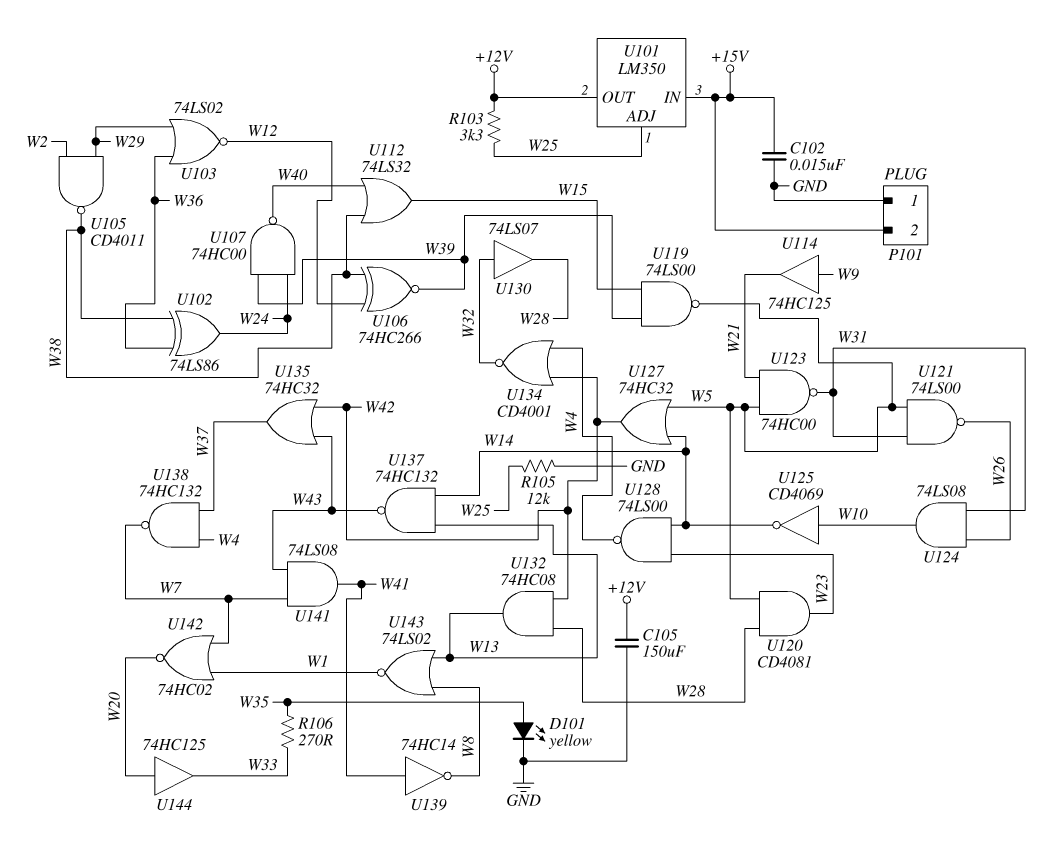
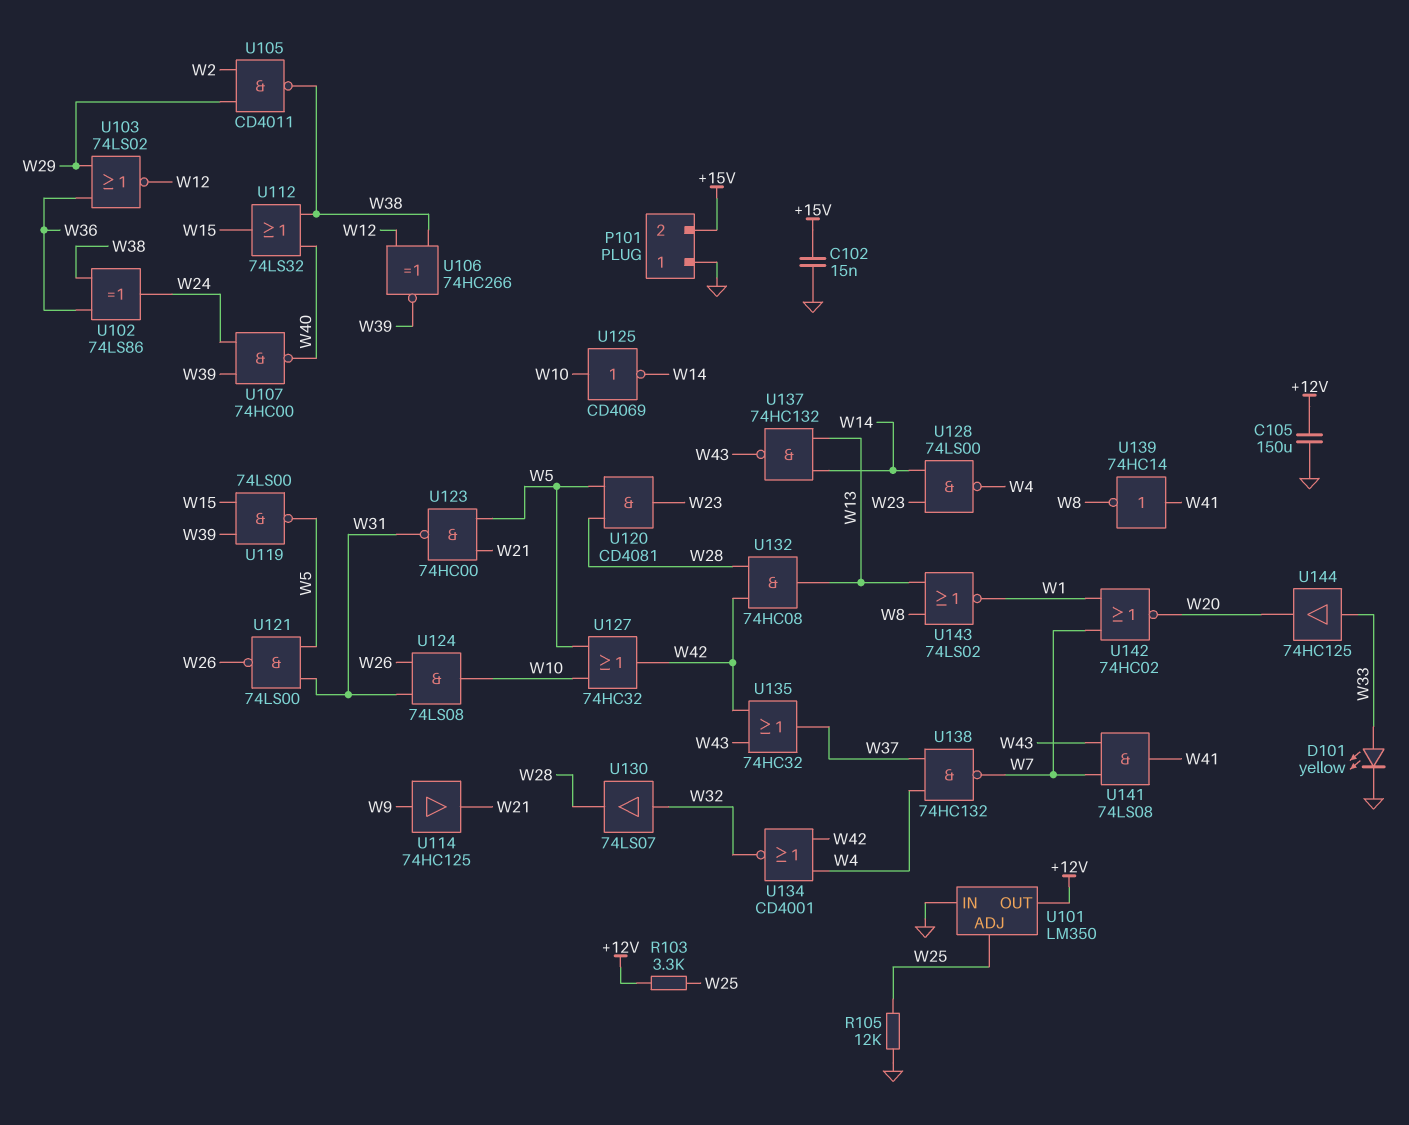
D101: LED yellow (A W35, K GND) -> LED yellow (A W33, K GND)
R106: 270 (W33, W35) -> none
U101 pin IN: +15V -> GND
U127: OR 74HC32 (in W5, in W14, out W42) -> OR 74HC32 (in W5, in W10, out W42)
U144: buffer 74HC125 (in W20, out W33) -> buffer 74HC125 (in W33, out W20)

